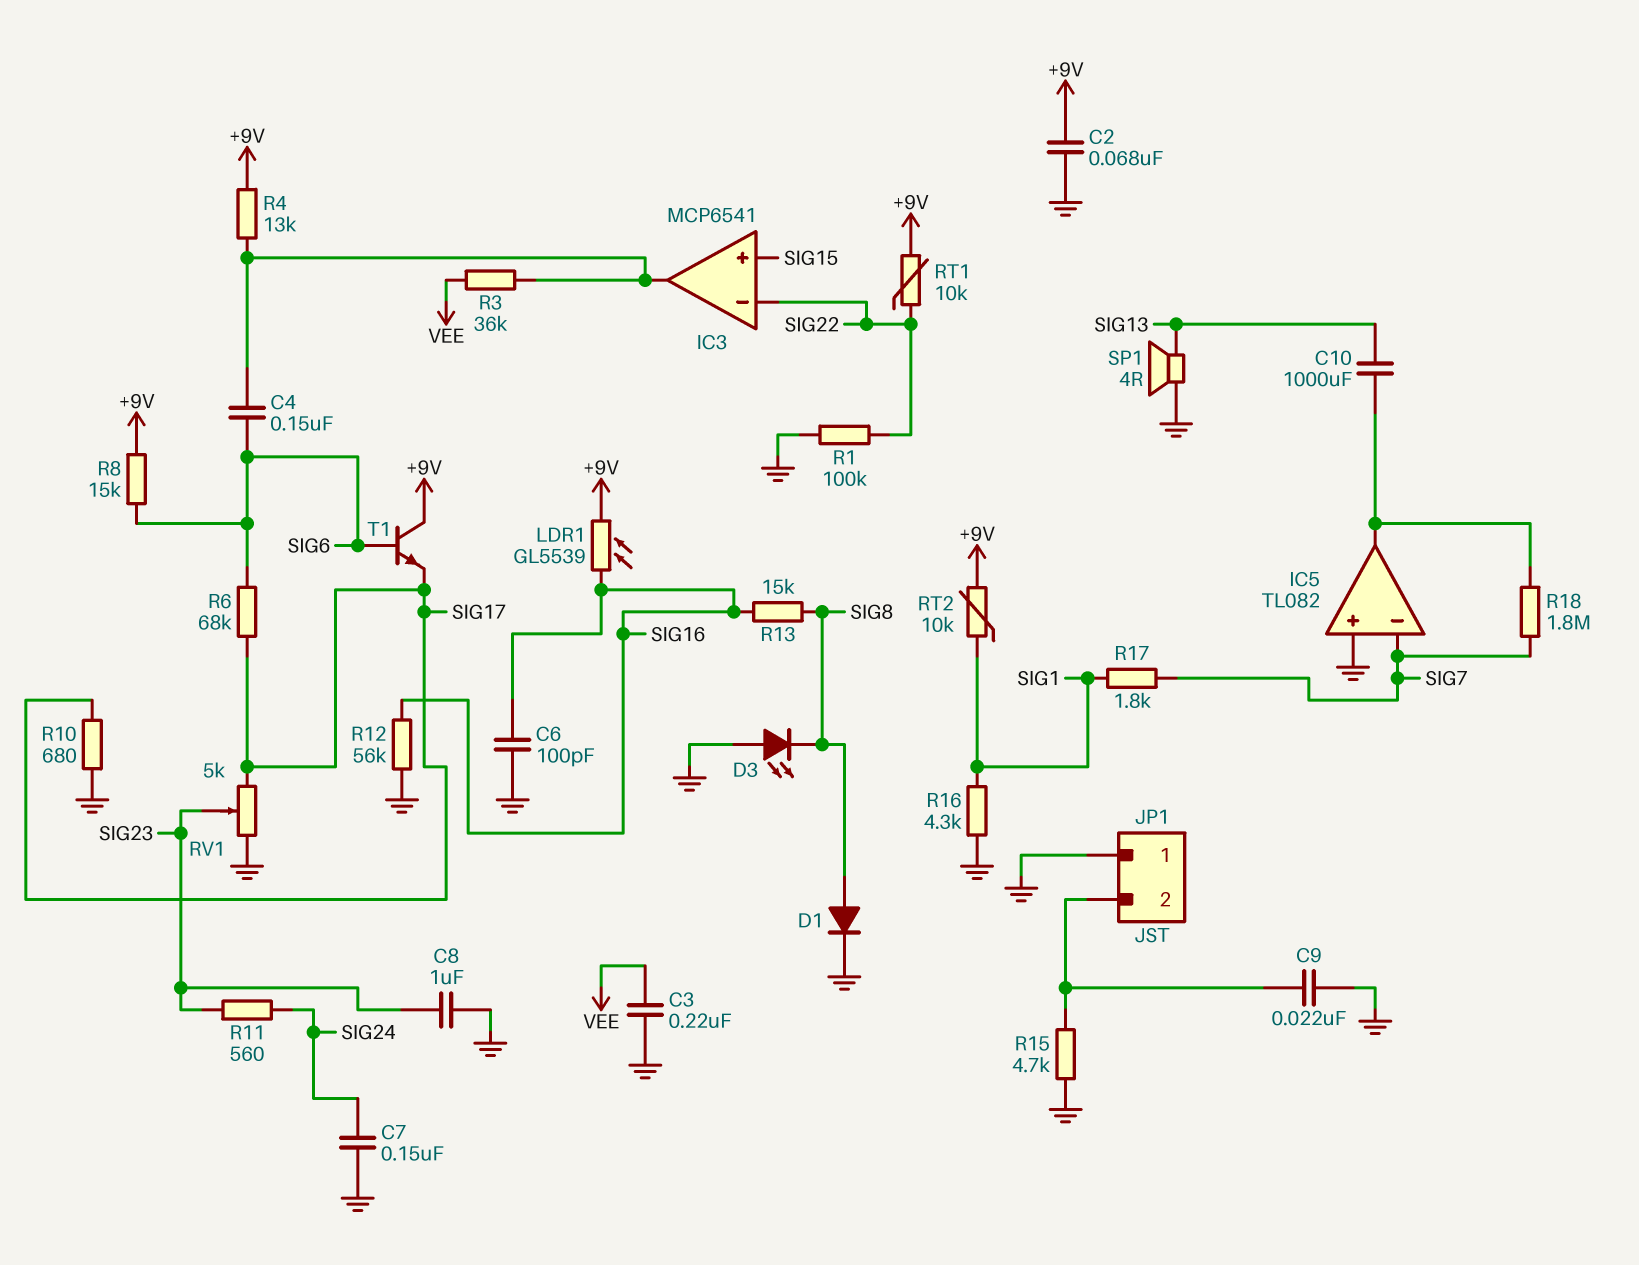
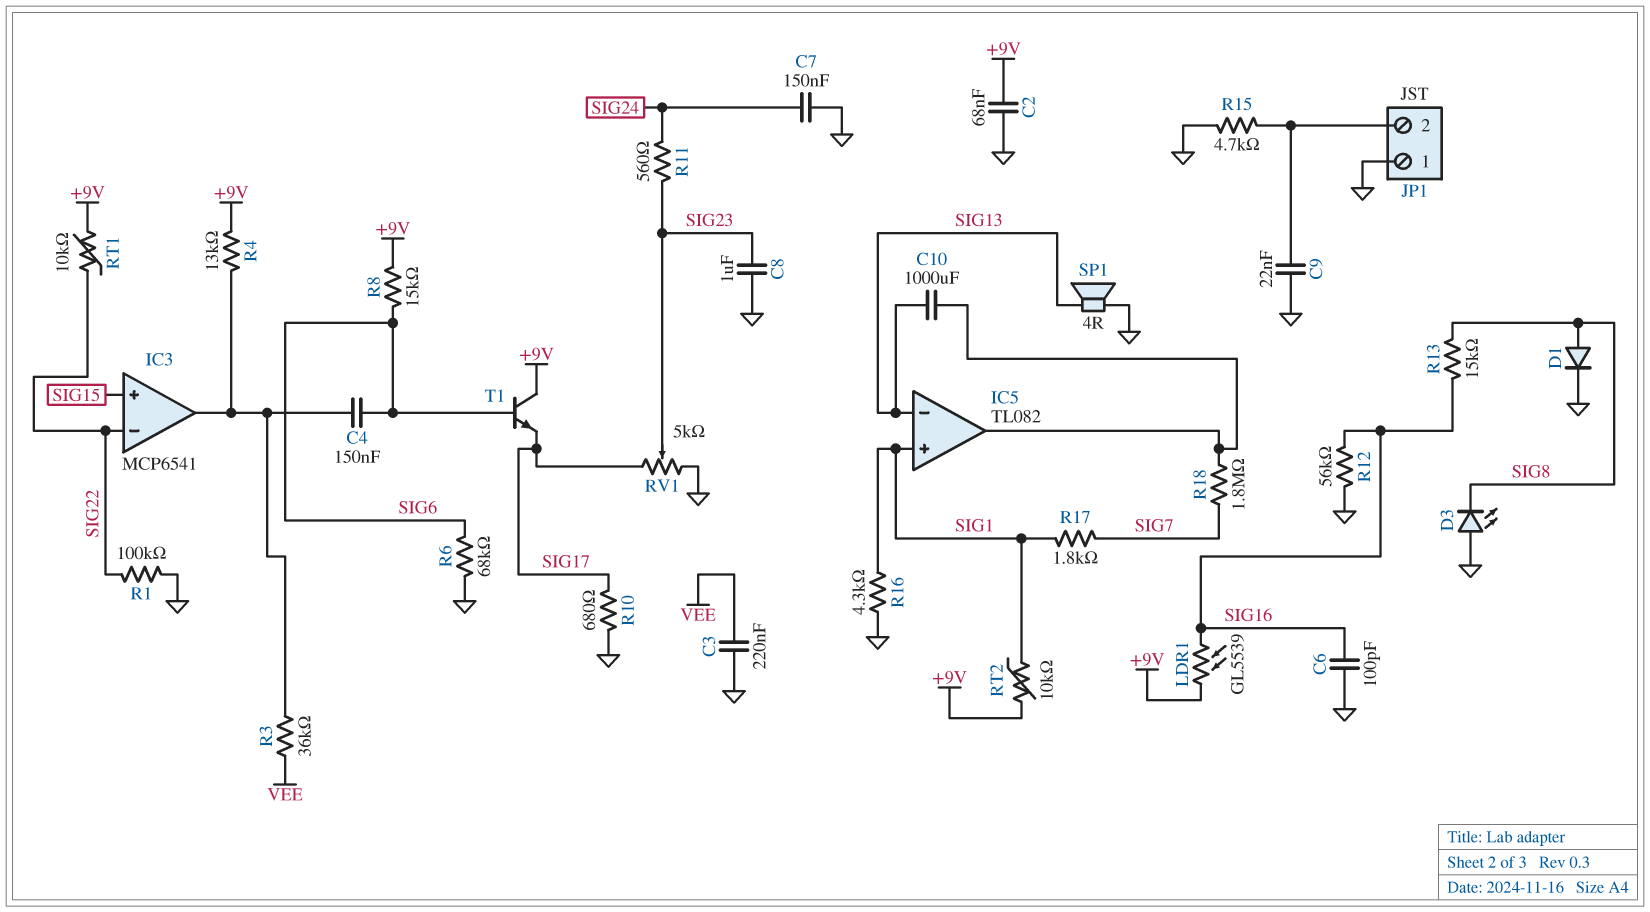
IC5 pin in+: GND -> SIG1
IC5 pin in-: SIG7 -> SIG13
R6: 68k (SIG6, SIG17) -> 68k (GND, SIG6)

